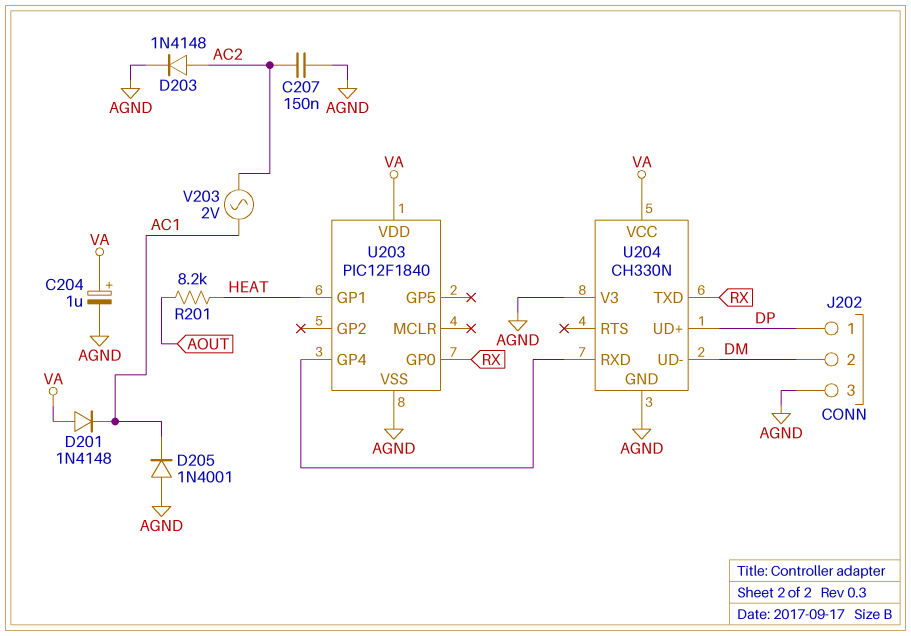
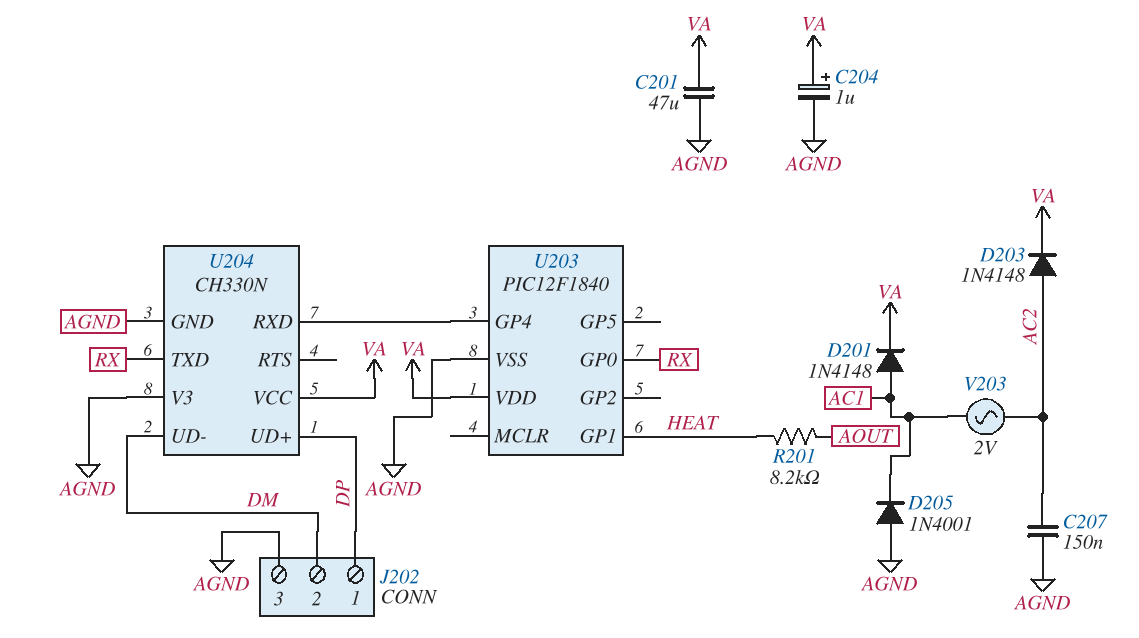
C201: none -> 47uF (AGND, VA)
D201: diode 1N4148 (A VA, K AC1) -> diode 1N4148 (A AC1, K VA)
D203: diode 1N4148 (A AC2, K AGND) -> diode 1N4148 (A AC2, K VA)

